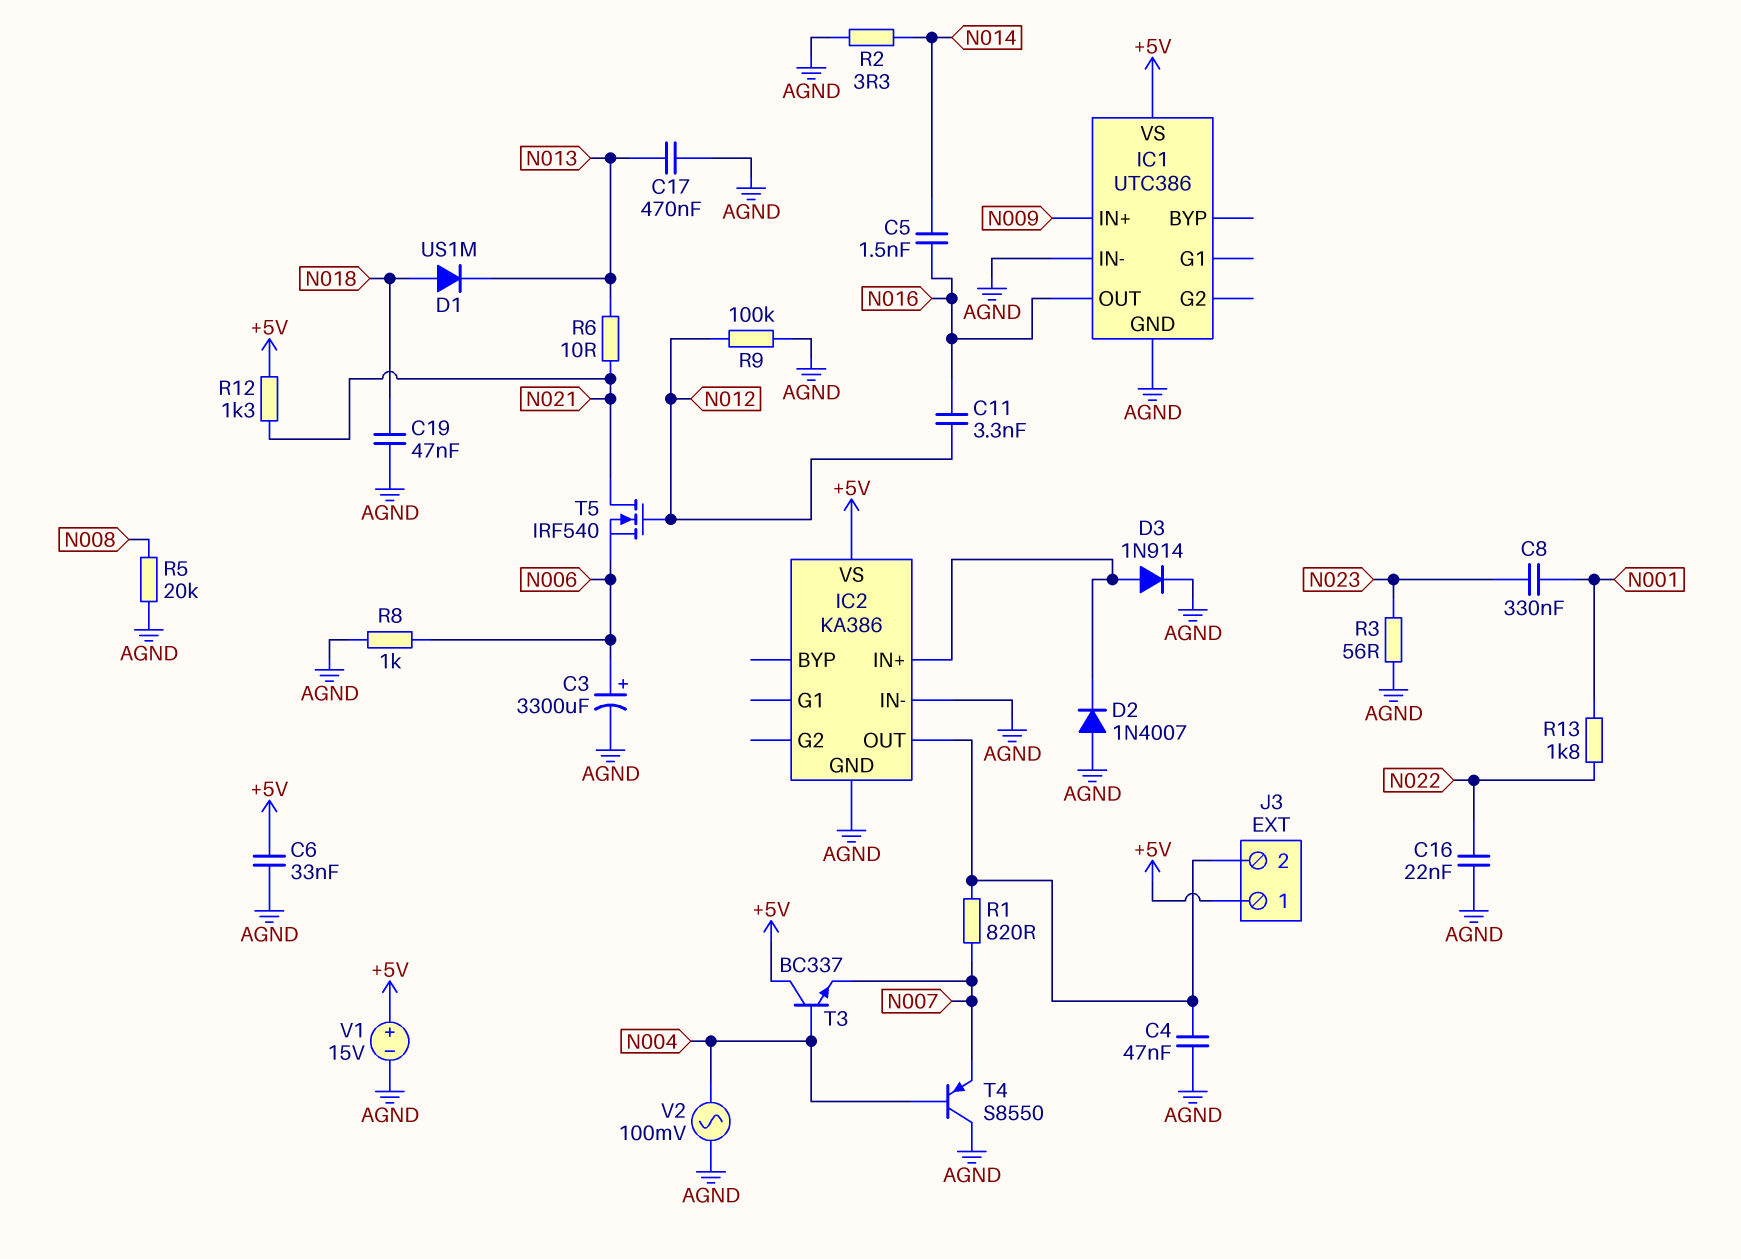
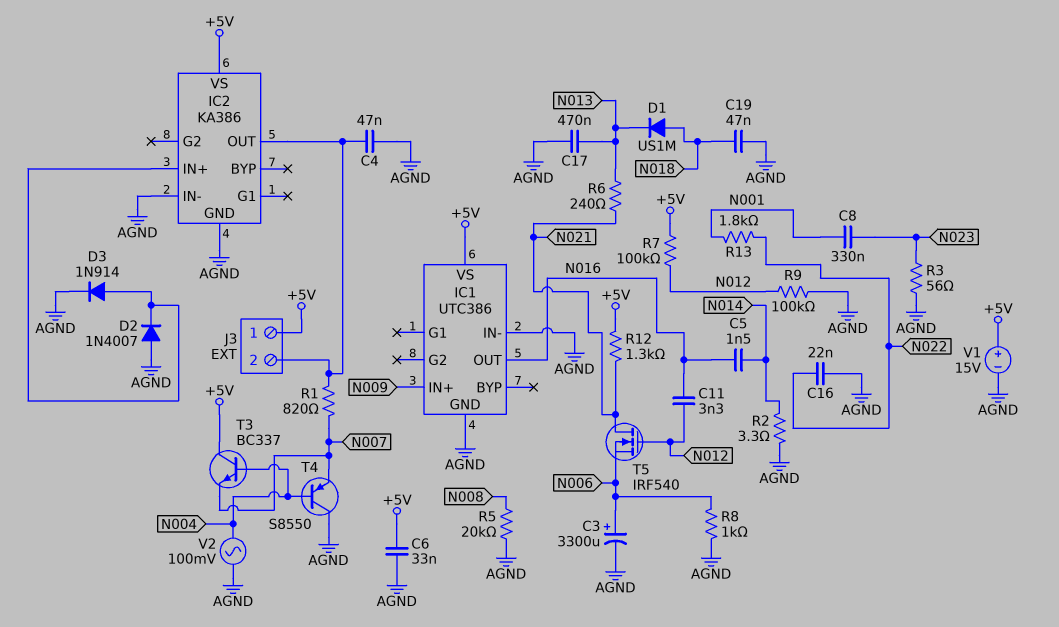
R6: 10 (N013, N021) -> 240 (N013, N021)
R7: none -> 100k (+5V, N012)

